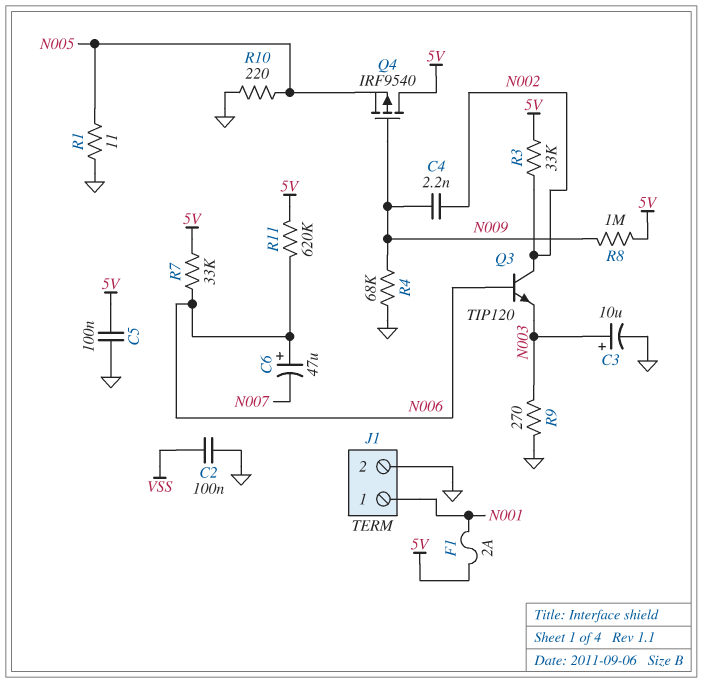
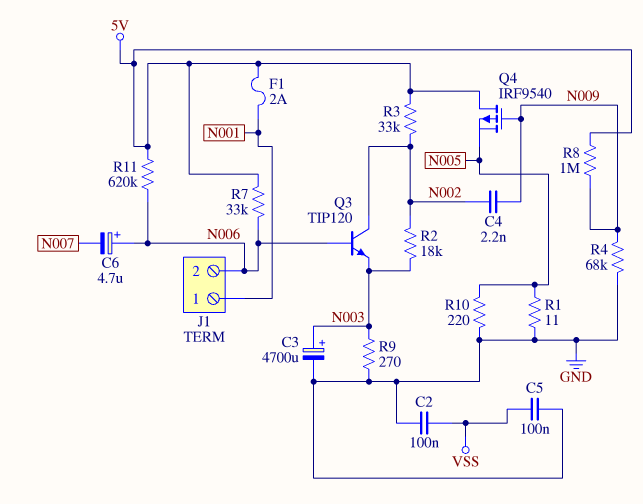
C3: 10uF (plus N003, minus GND) -> 4700uF (plus N003, minus GND)
C5: 100nF (5V, GND) -> 100nF (GND, VSS)
C6: 47uF (plus N006, minus N007) -> 4.7uF (plus N006, minus N007)
J1 pin 2: GND -> N006
R2: none -> 18k (N002, N003)

